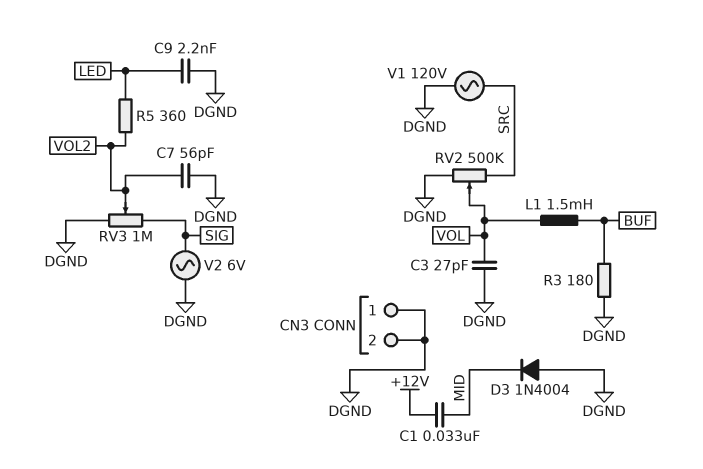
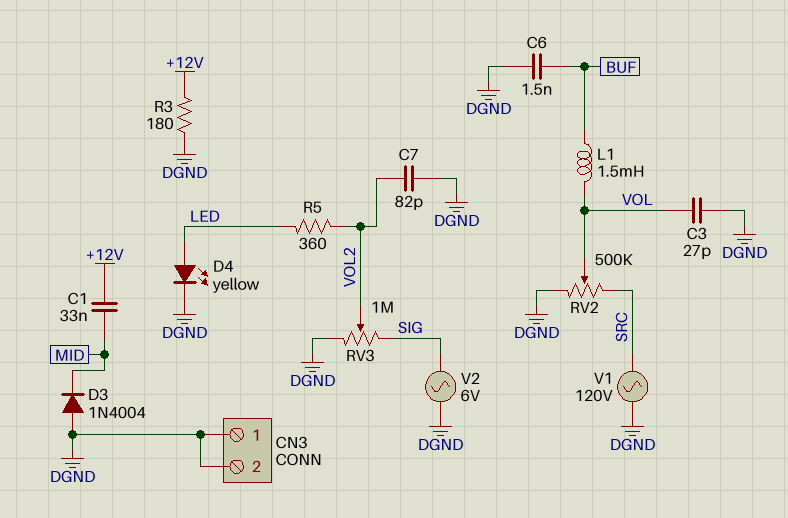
C6: none -> 1.5nF (BUF, DGND)
C7: 56pF (DGND, VOL2) -> 82pF (DGND, VOL2)
C9: 2.2nF (DGND, LED) -> none
D4: none -> LED yellow (A LED, K DGND)
R3: 180 (BUF, DGND) -> 180 (+12V, DGND)

